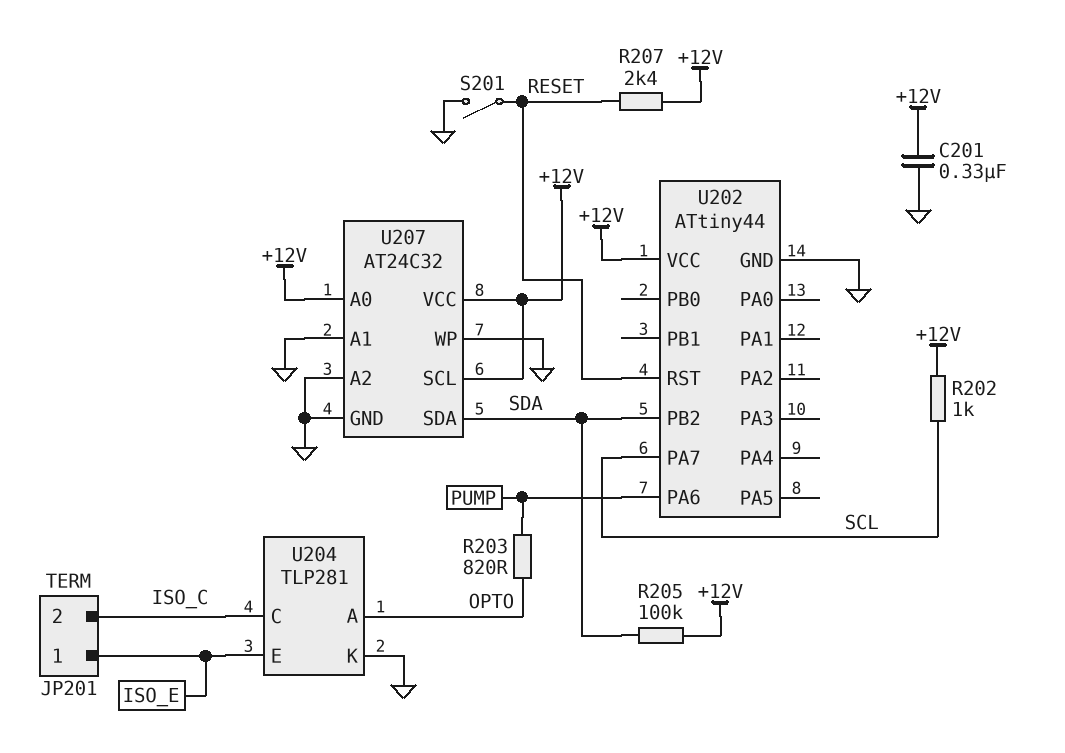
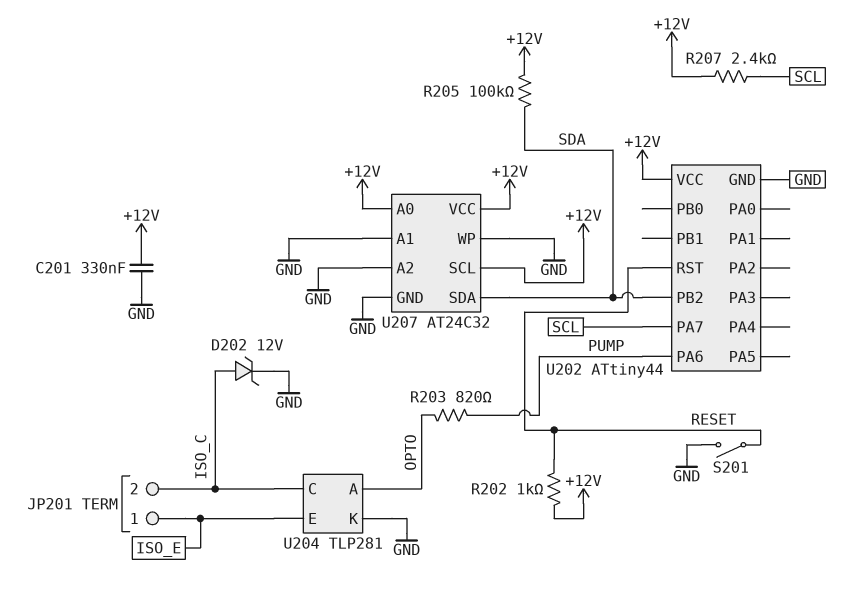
D202: none -> zener 12V (A ISO_C, K GND)
R202: 1k (+12V, SCL) -> 1k (+12V, RESET)
R207: 2.4k (+12V, RESET) -> 2.4k (+12V, SCL)

